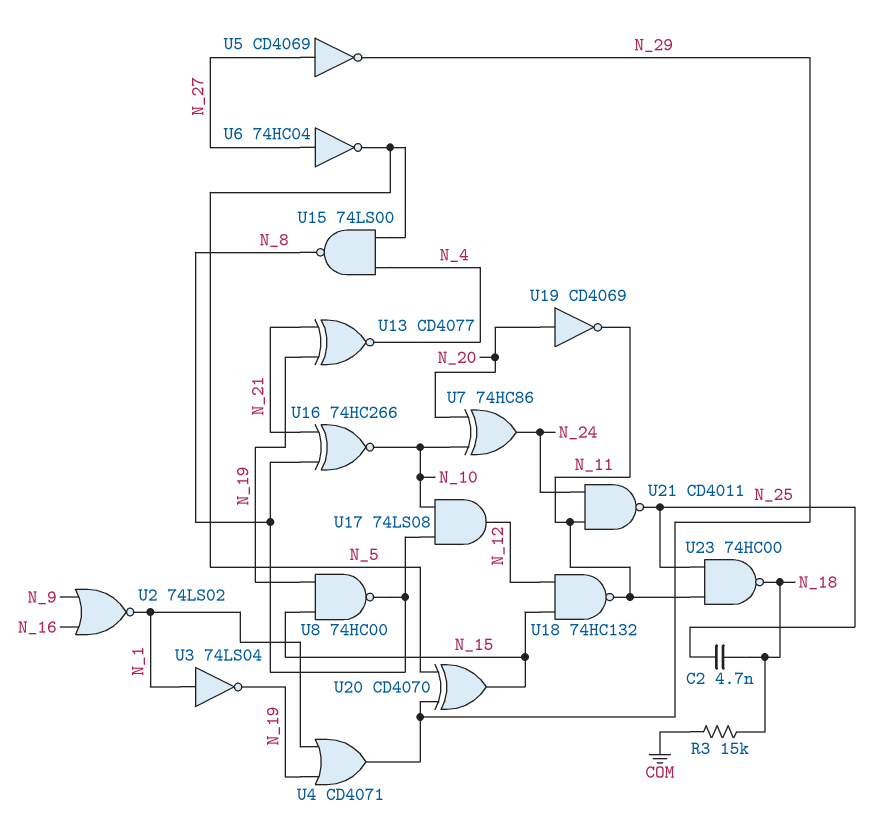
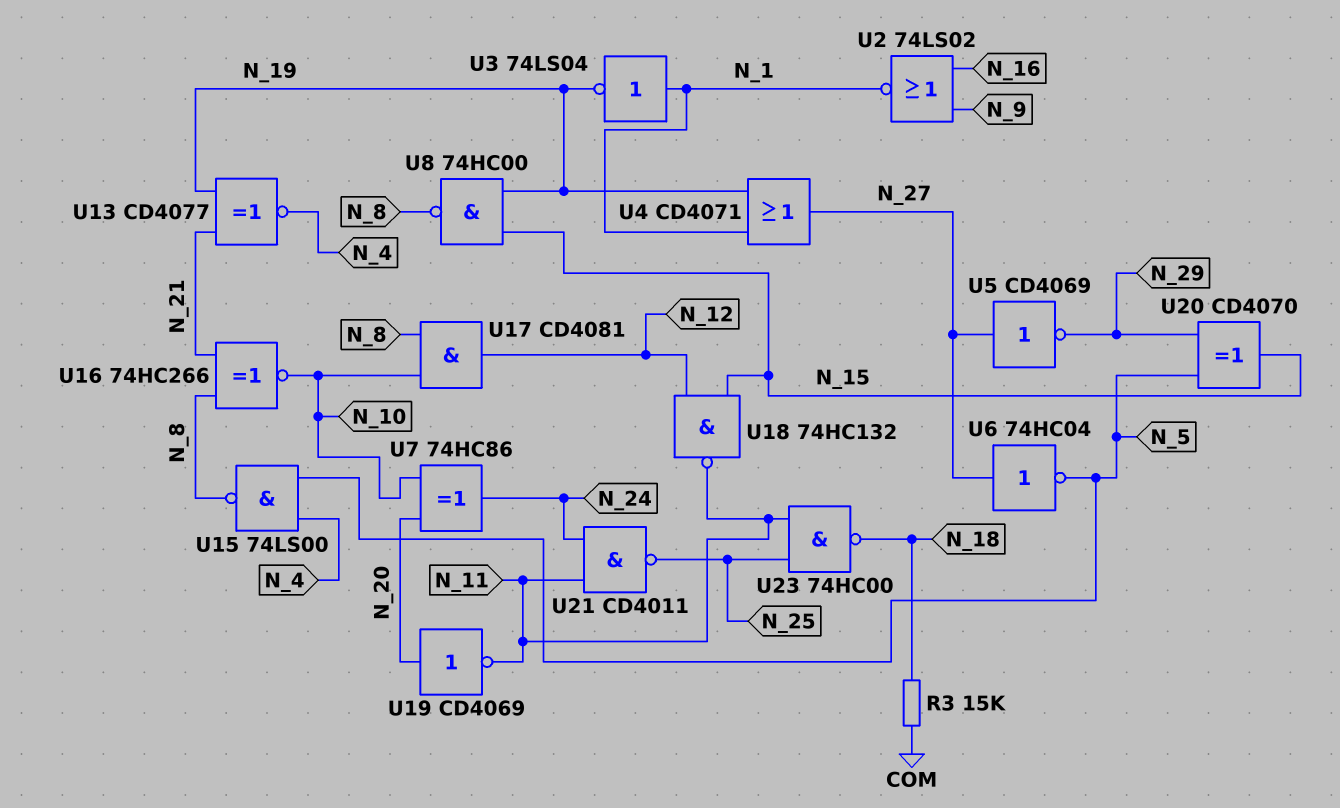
C2: 4.7nF (N_18, N_25) -> none
U4: OR CD4071 (in N_1, in N_19, out N_29) -> OR CD4071 (in N_1, in N_19, out N_27)
U17: AND 74LS08 (in N_8, in N_10, out N_12) -> AND CD4081 (in N_8, in N_10, out N_12)

